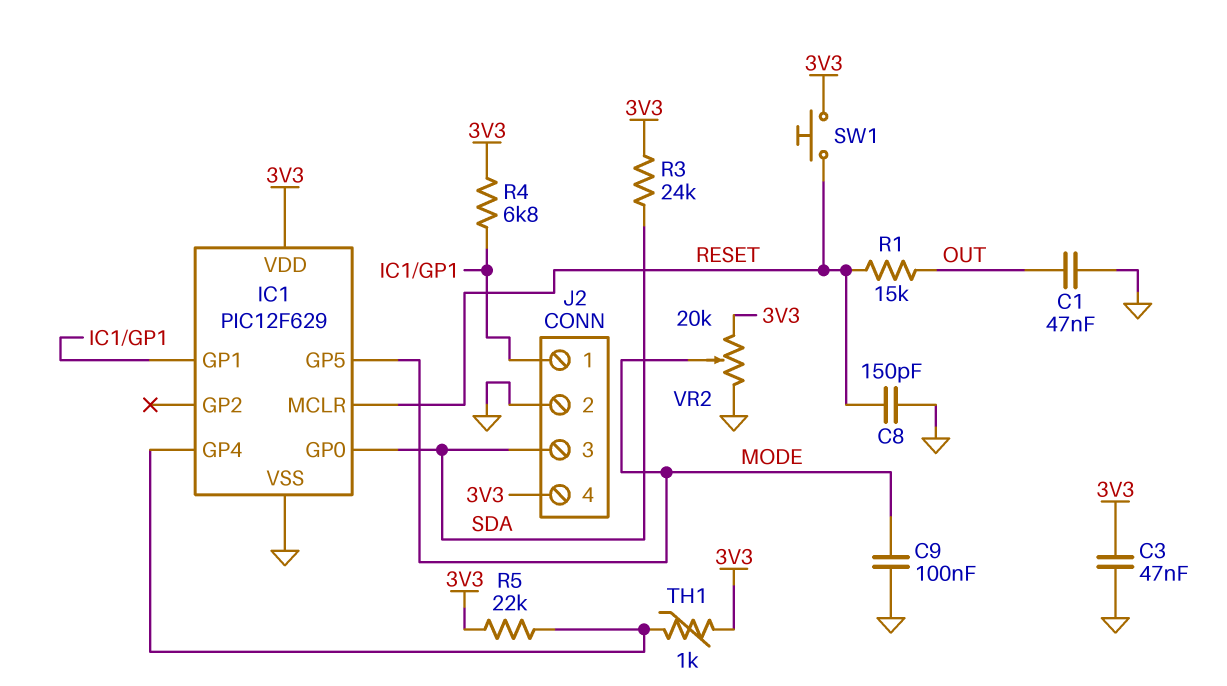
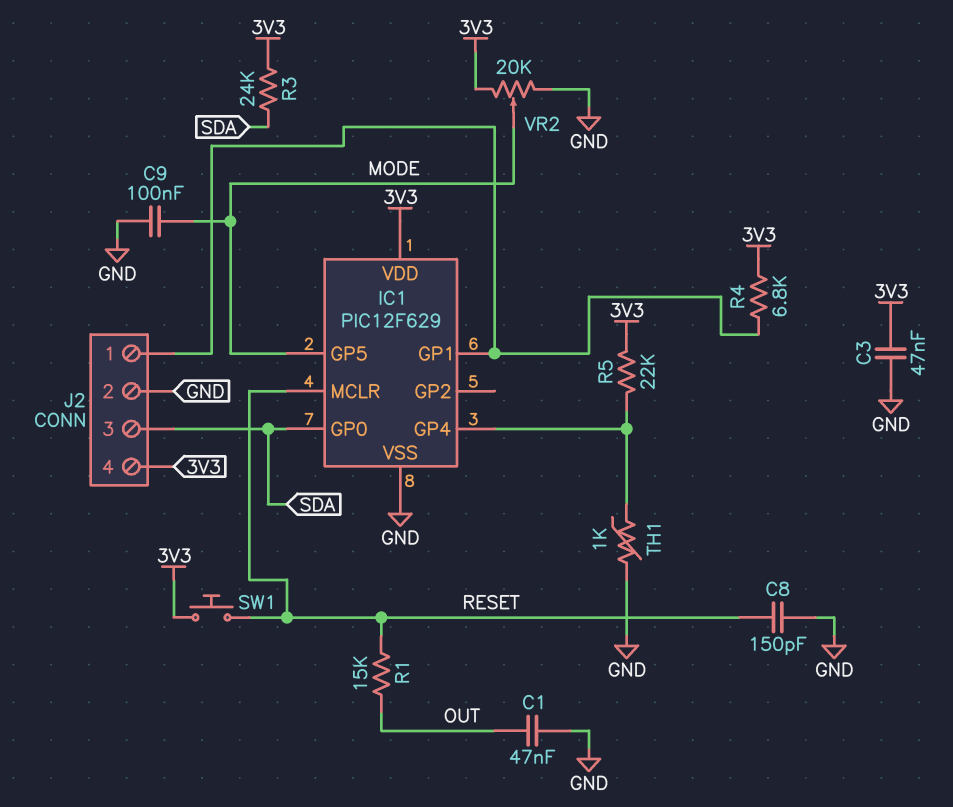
TH1: 1k (3V3, IC1/GP4) -> 1k (GND, IC1/GP4)

